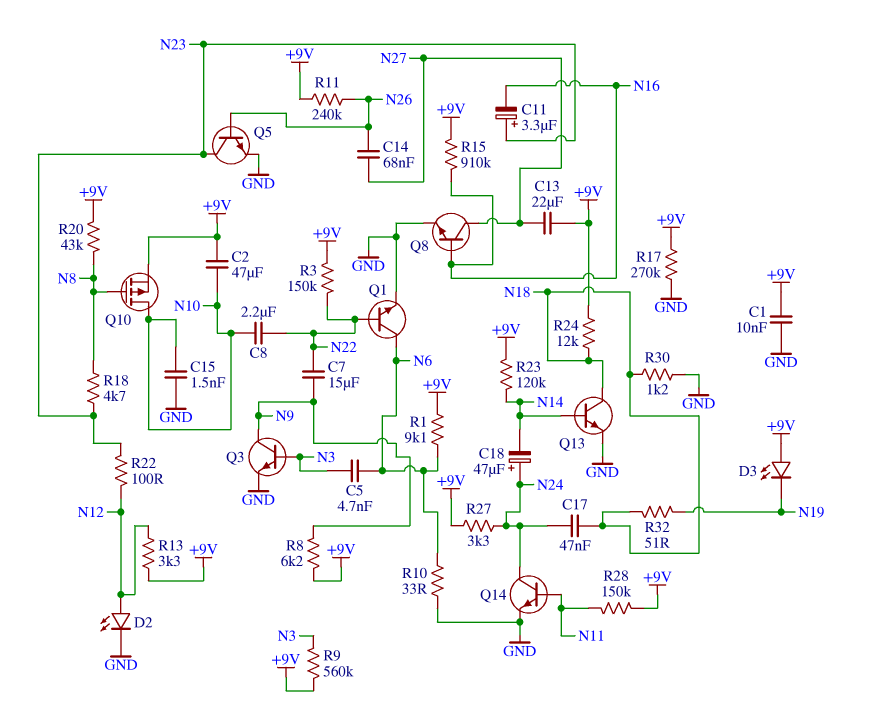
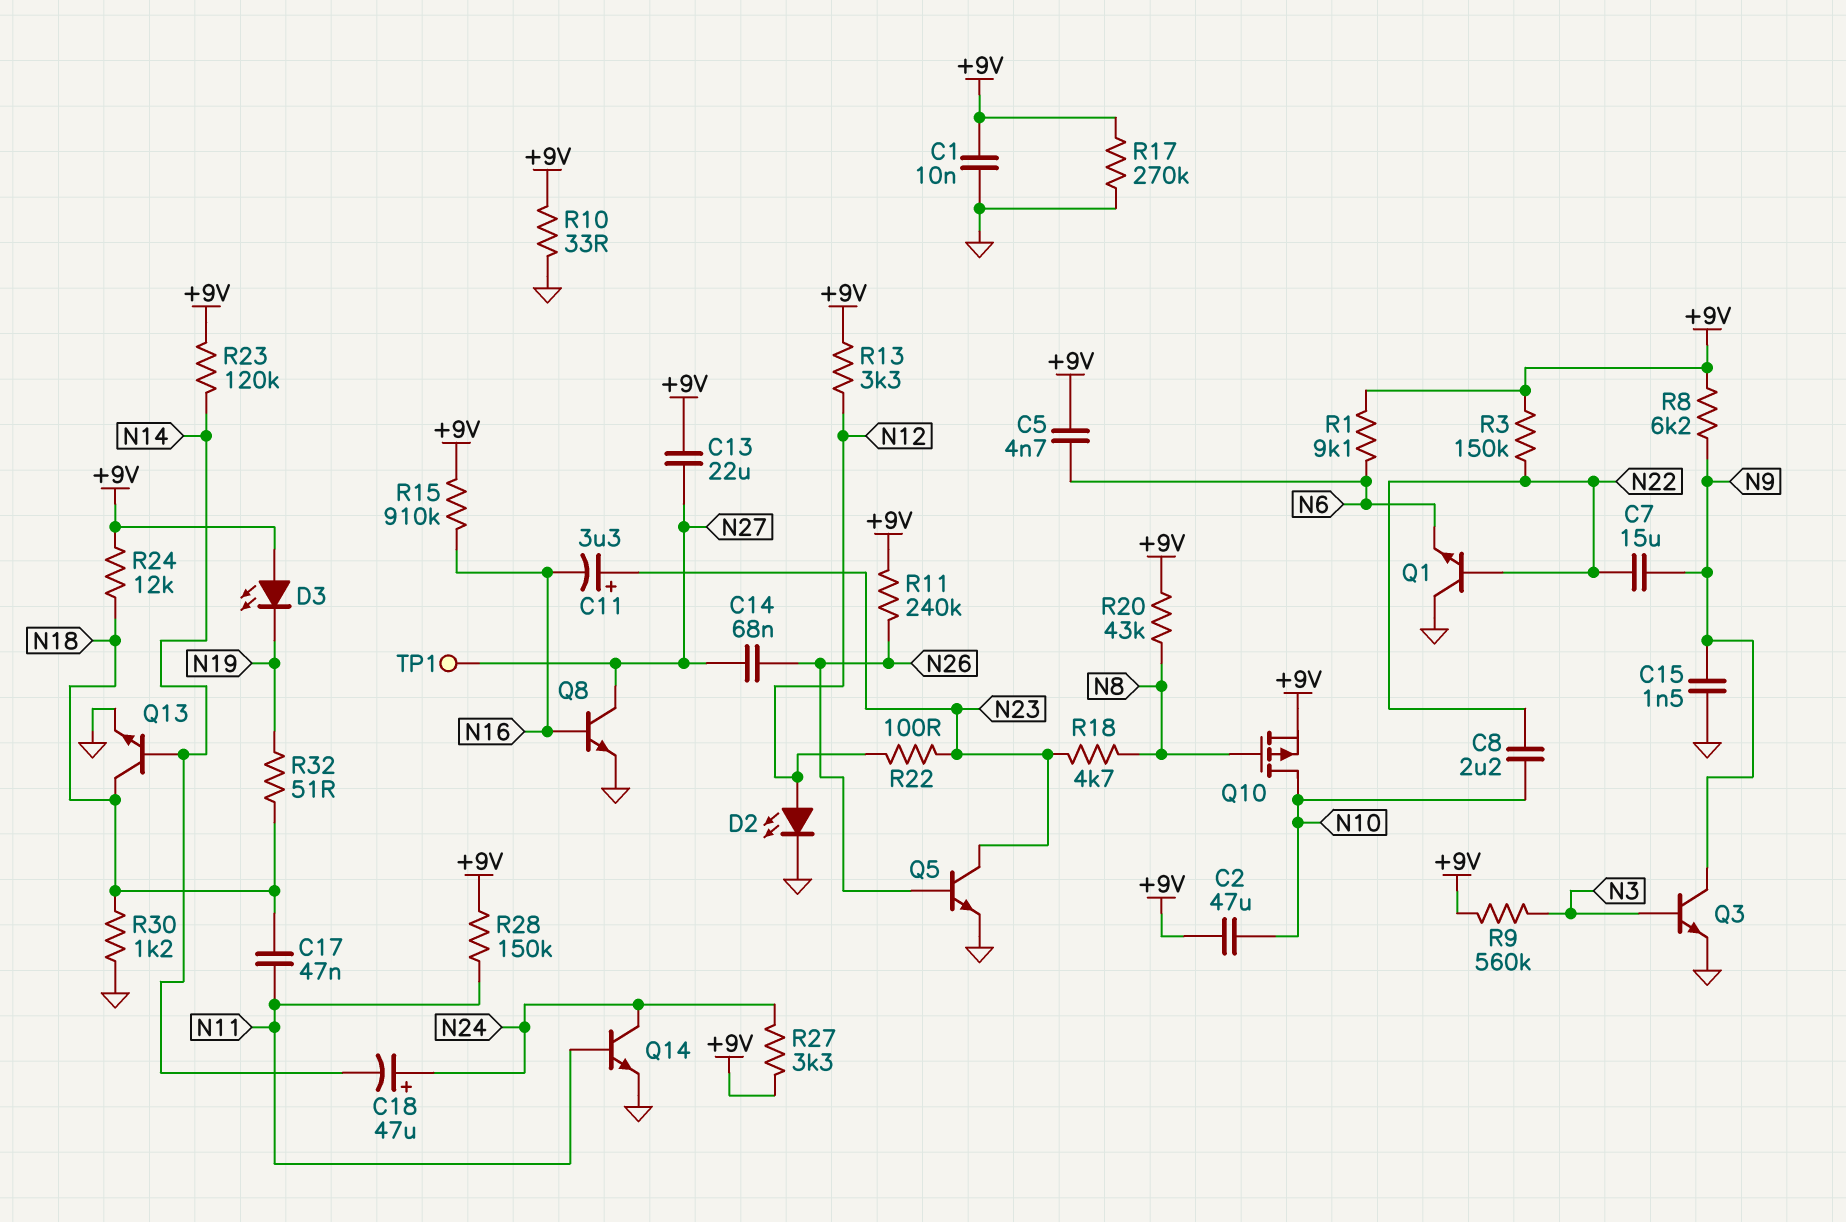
C5: 4.7nF (N3, N6) -> 4.7nF (+9V, N6)
C15: 1.5nF (GND, N10) -> 1.5nF (GND, N9)
C17: 47nF (N18, N24) -> 47nF (N11, N18)
Q1: NPN (B N22, C N6, E GND) -> NPN (B N22, C GND, E N6)
R10: 33 (GND, N6) -> 33 (+9V, GND)
TP1: none -> test point (N27)

